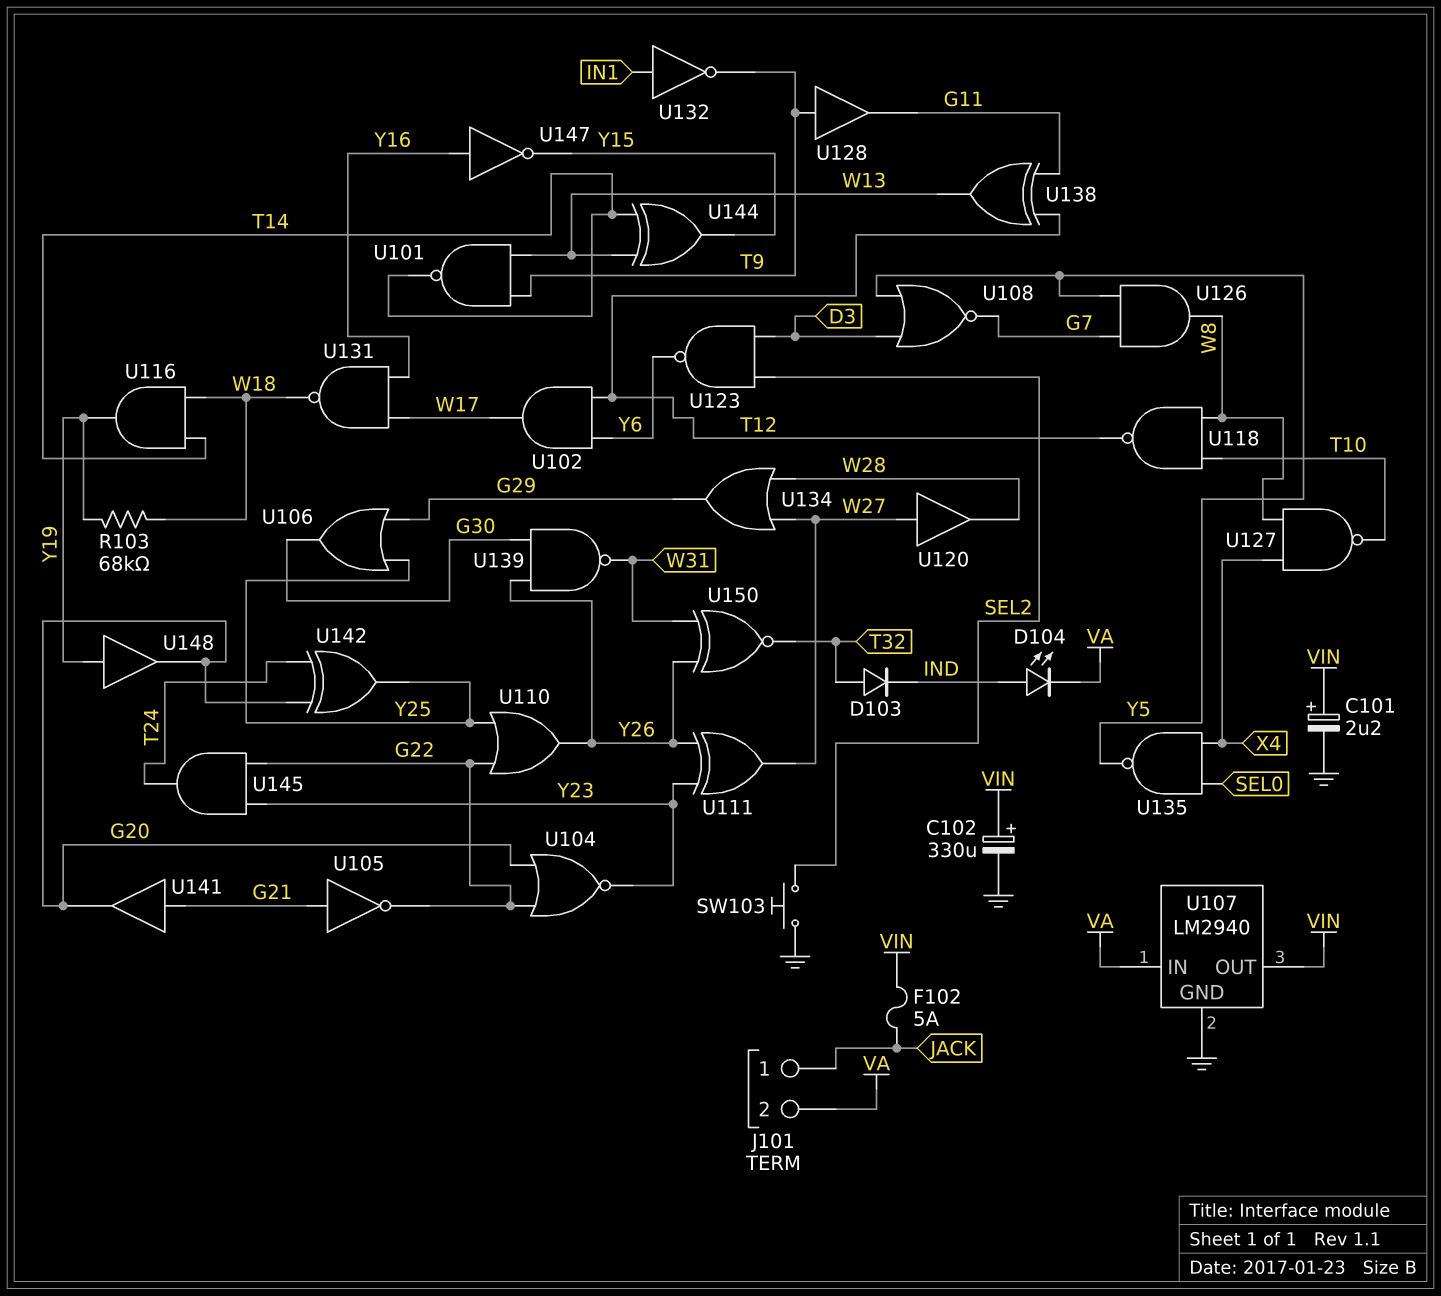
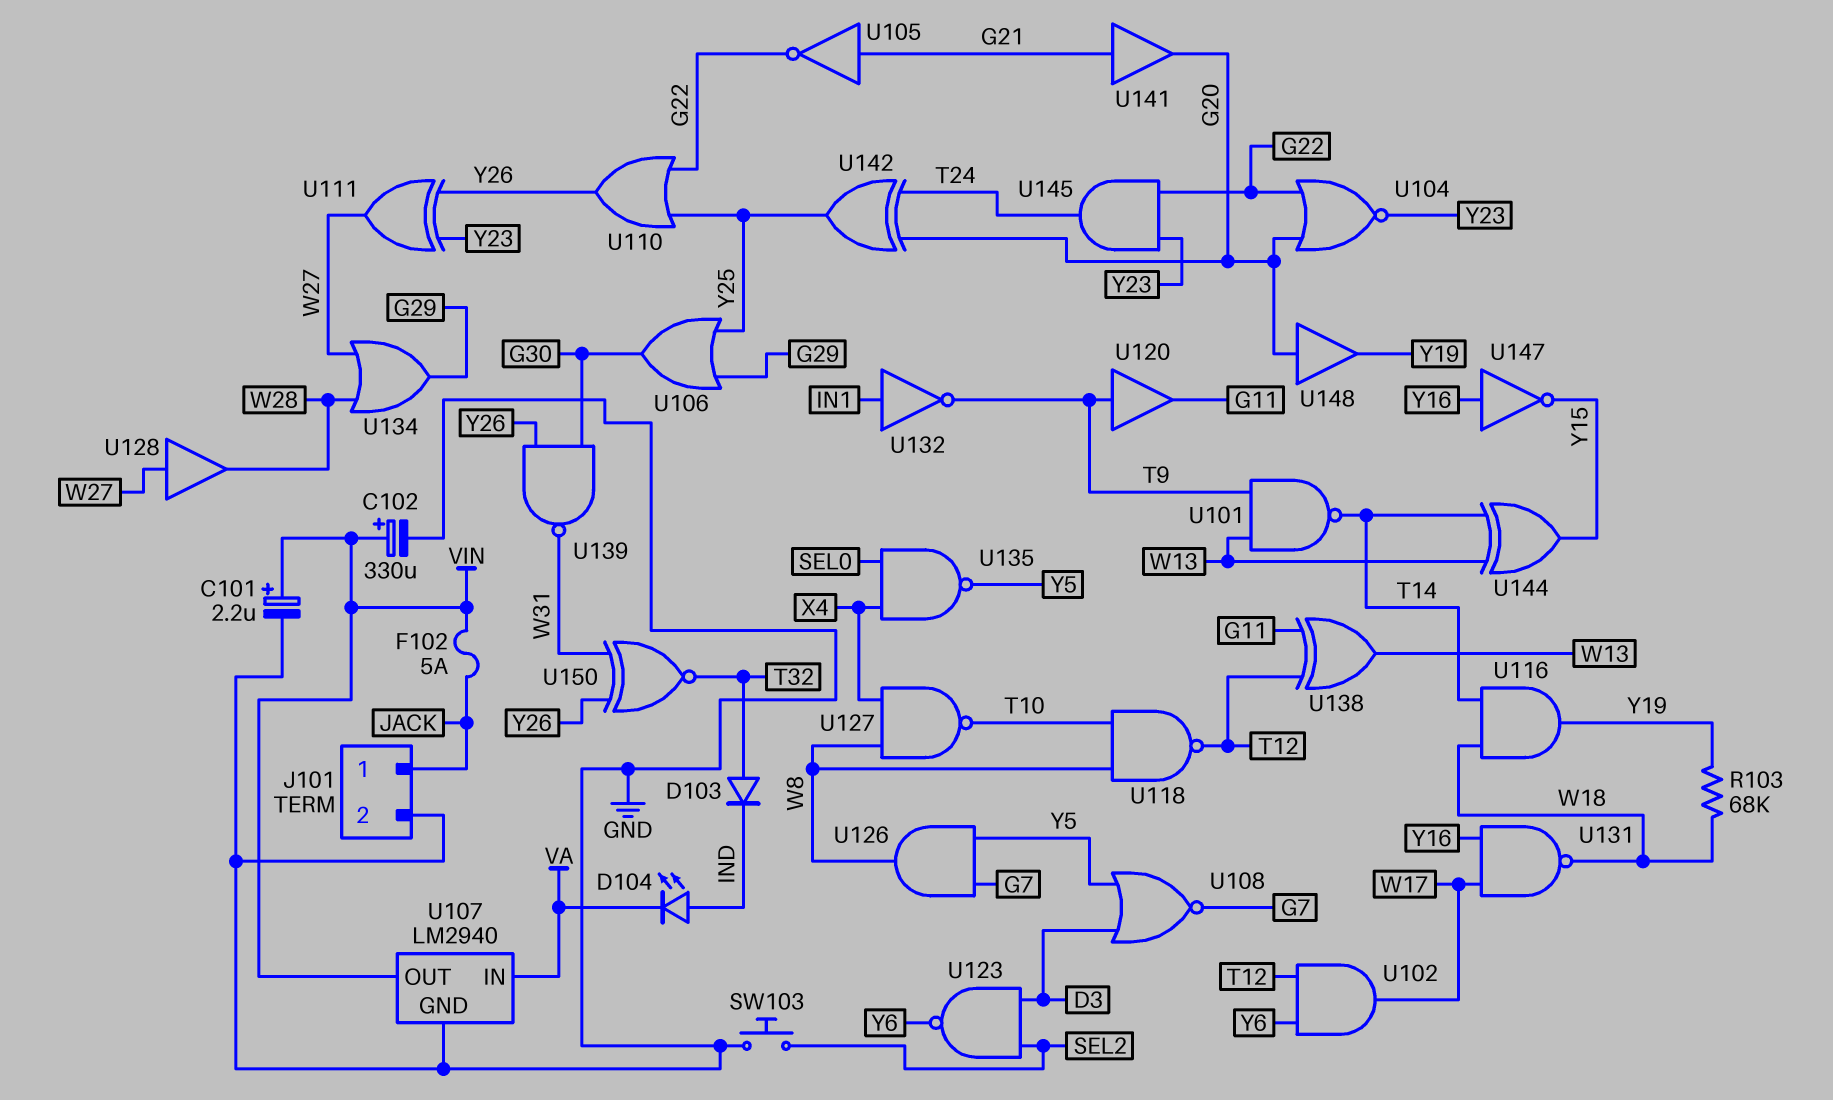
J101 pin 2: VA -> GND
U120: buffer (in W27, out W28) -> buffer (in T9, out G11)
U128: buffer (in T9, out G11) -> buffer (in W27, out W28)
U148: buffer (in Y19, out G20) -> buffer (in G20, out Y19)

